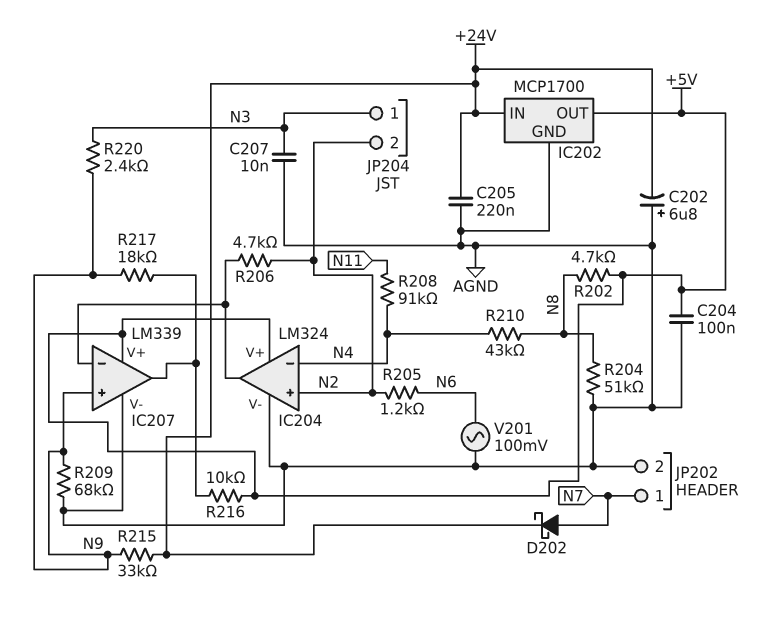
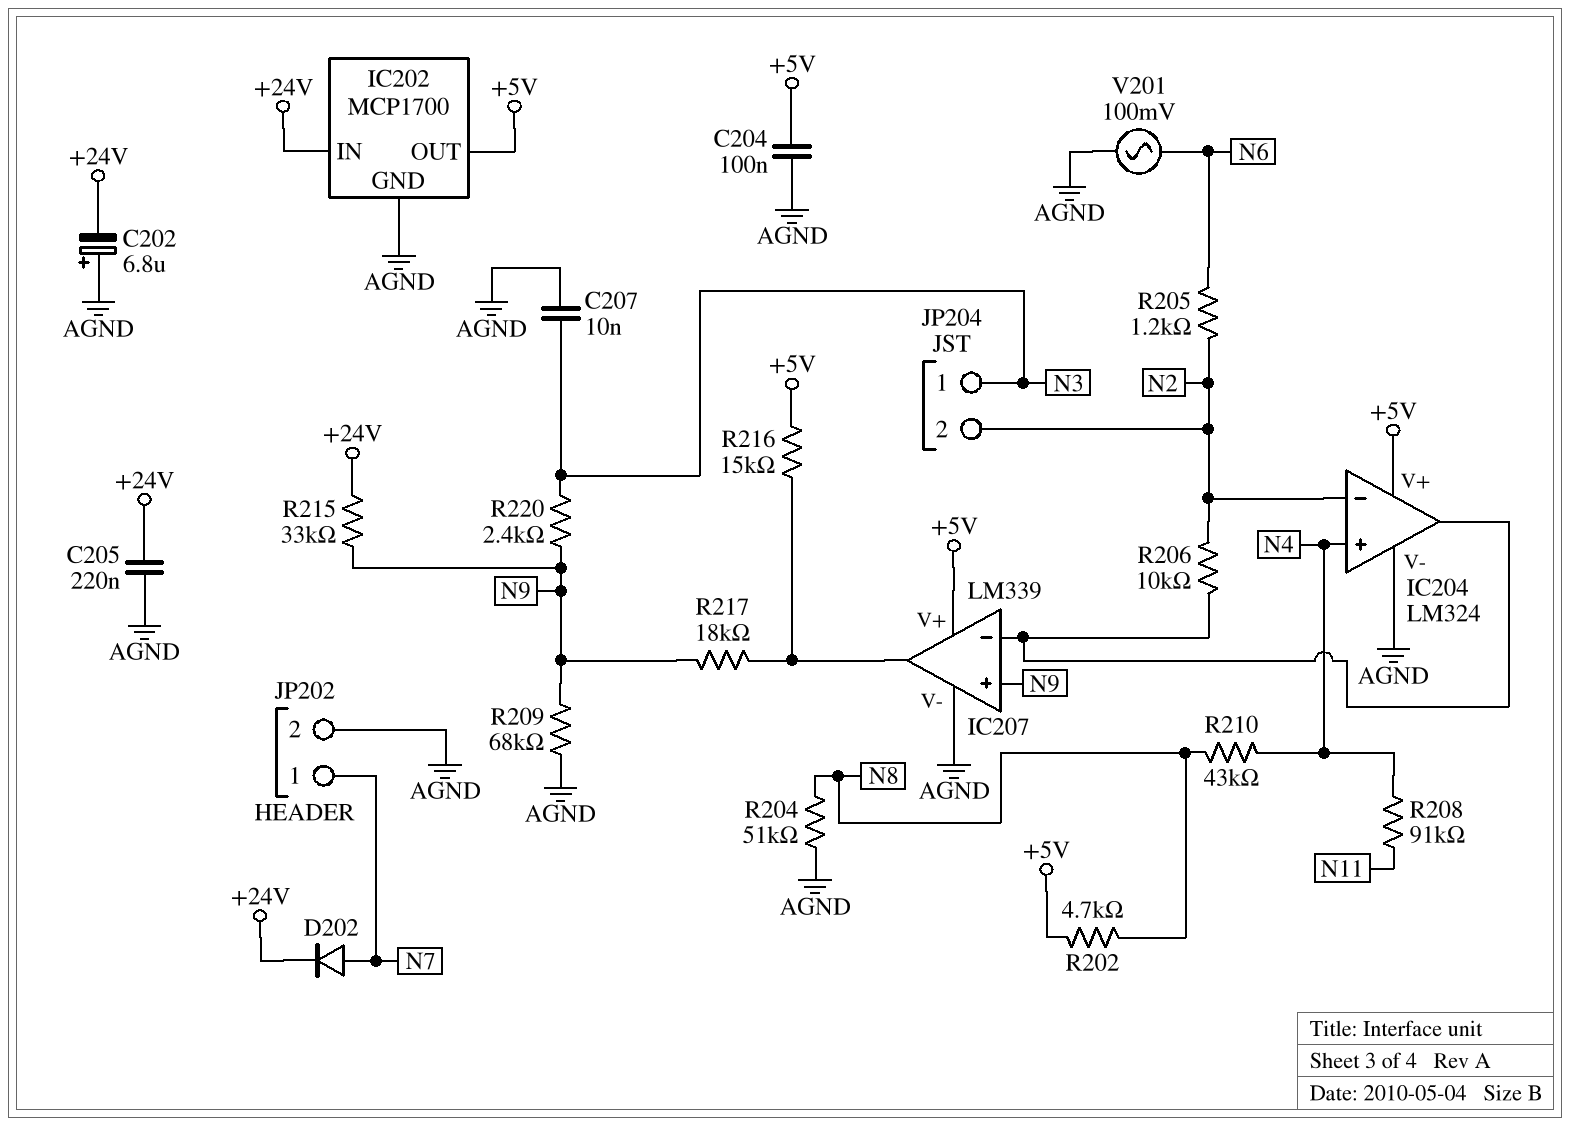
D202: schottky (A N7, K +24V) -> diode (A N7, K +24V)
IC204 pin in+: N2 -> N4
IC204 pin in-: N4 -> N2
R206: 4.7k (IC204/out, N2) -> 10k (IC204/out, N2)
R216: 10k (+5V, IC207/out) -> 15k (+5V, IC207/out)

